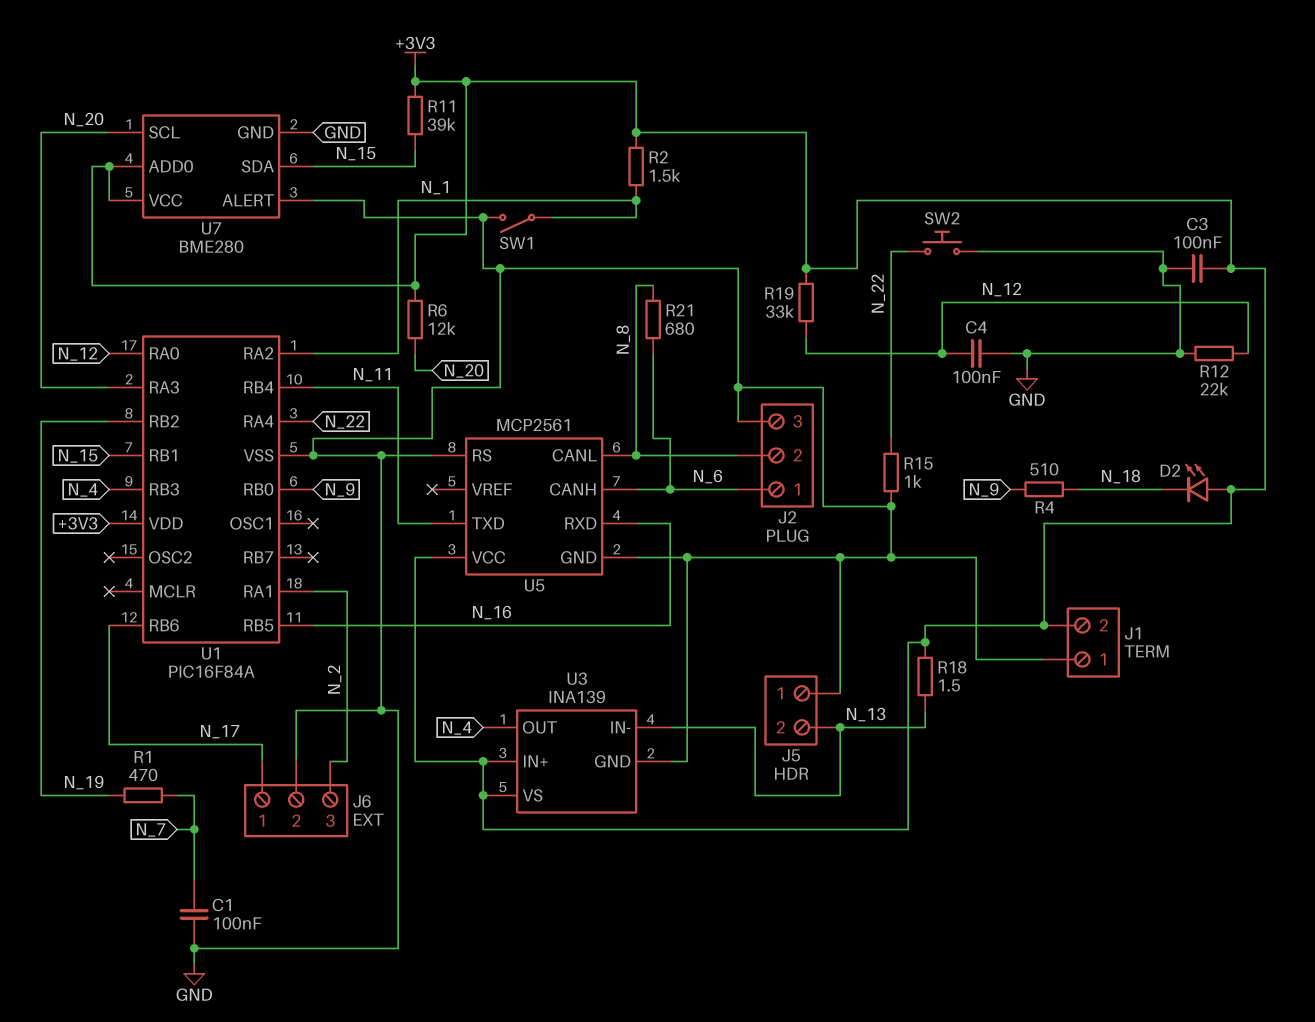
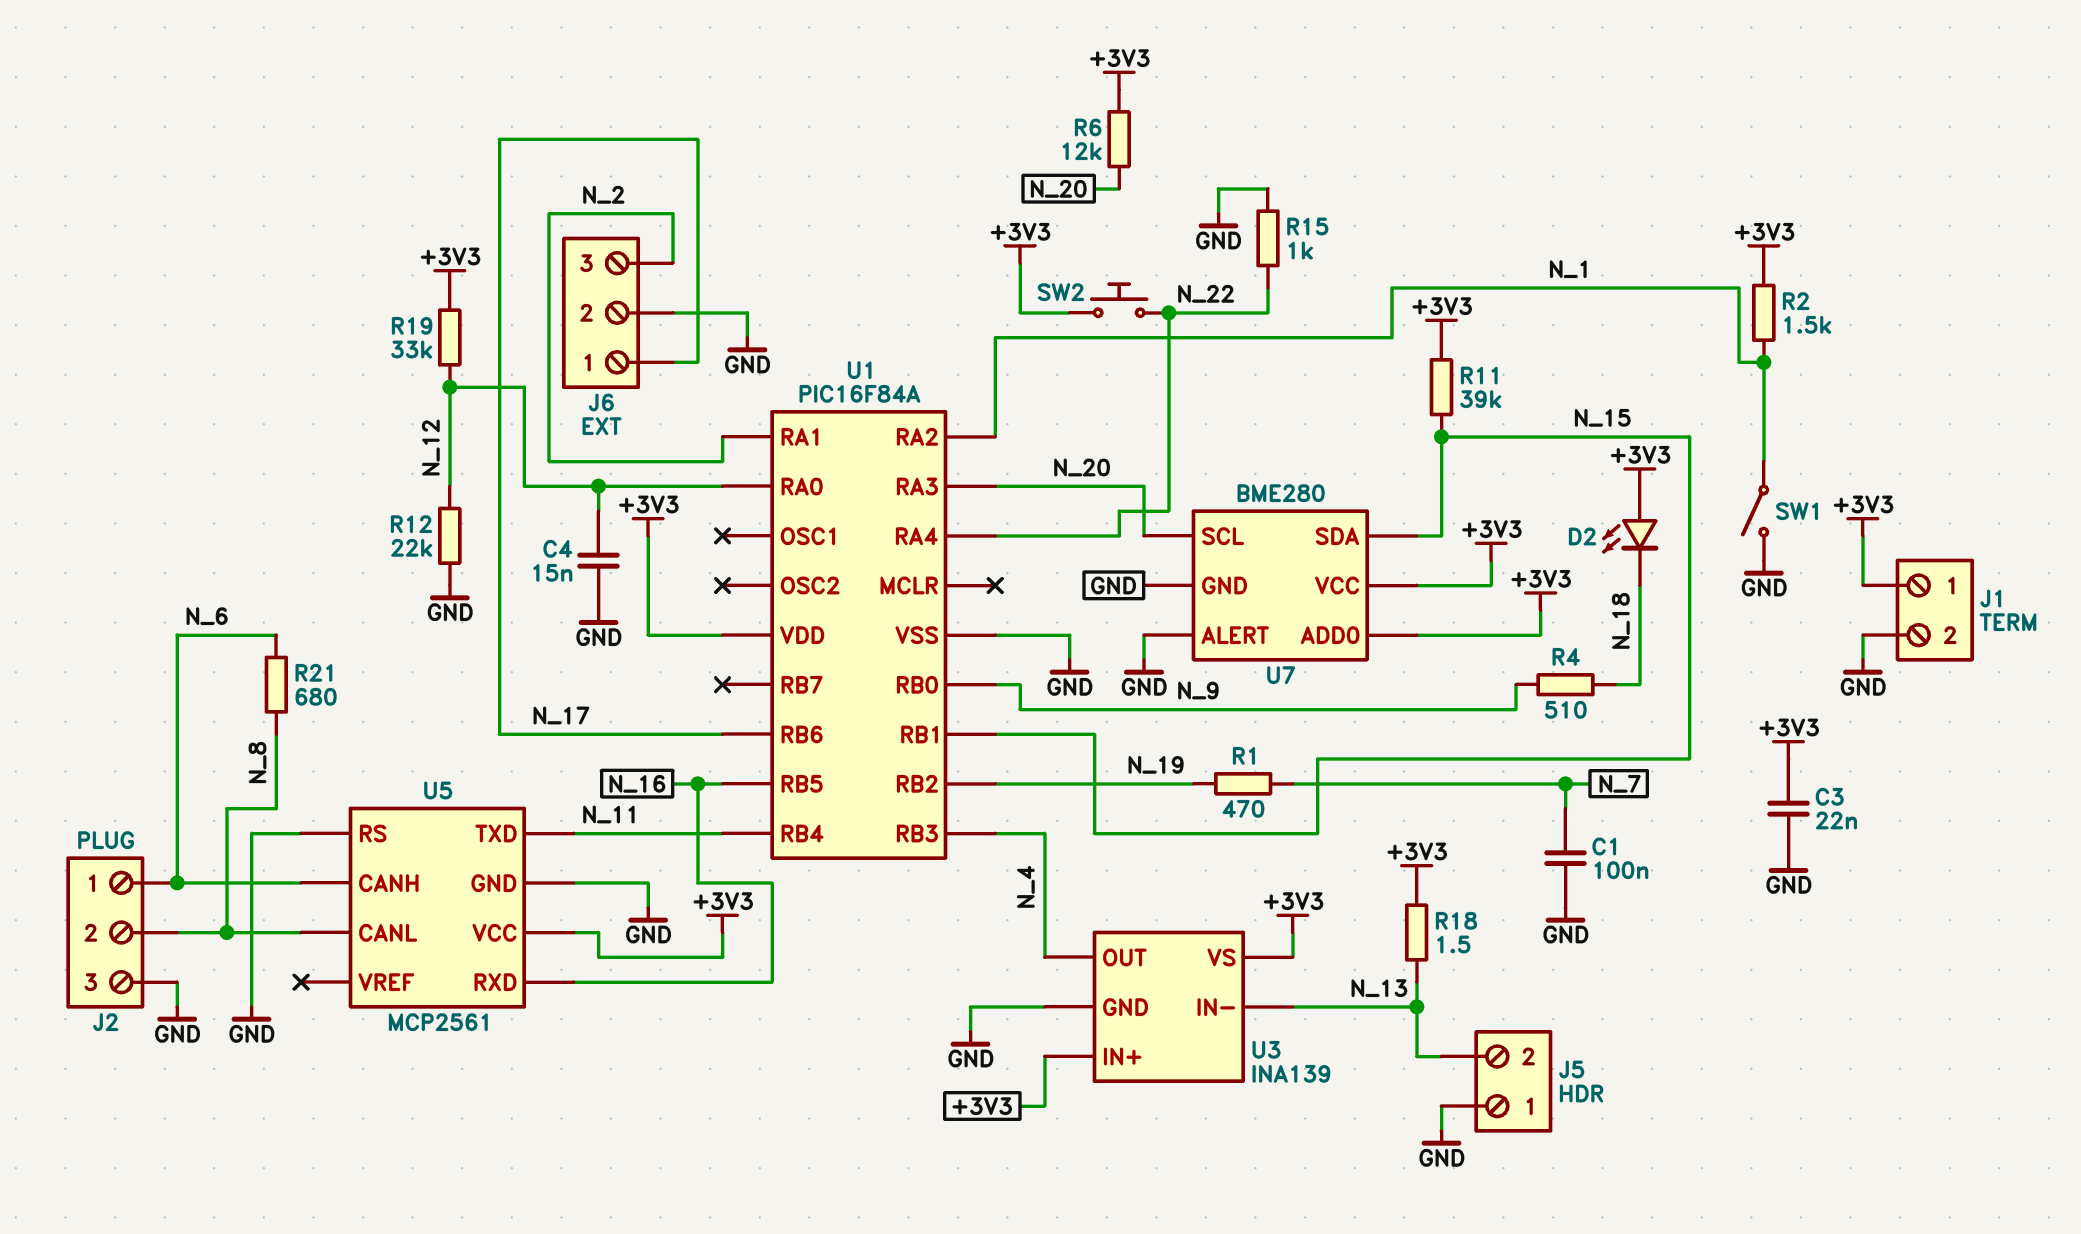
C3: 100nF (+3V3, GND) -> 22nF (+3V3, GND)
C4: 100nF (GND, N_12) -> 15nF (GND, N_12)
J1 pin 1: GND -> +3V3
J1 pin 2: +3V3 -> GND
SW2: button (GND, N_22) -> button (+3V3, N_22)

